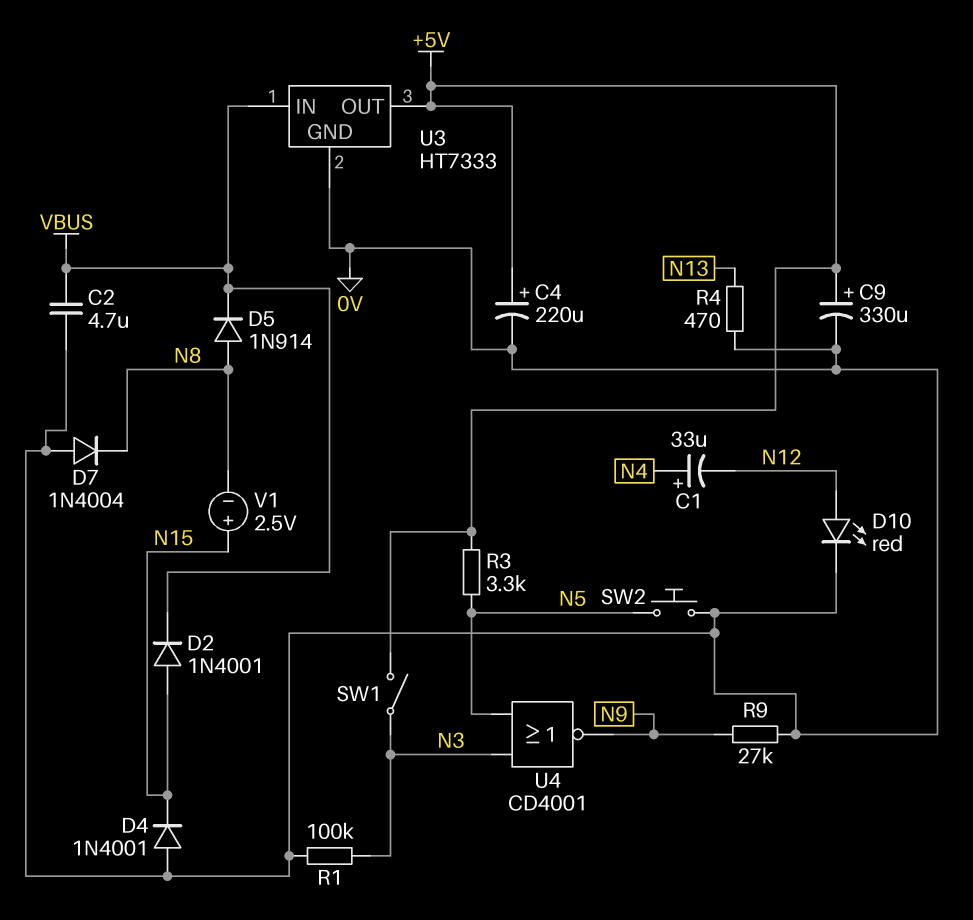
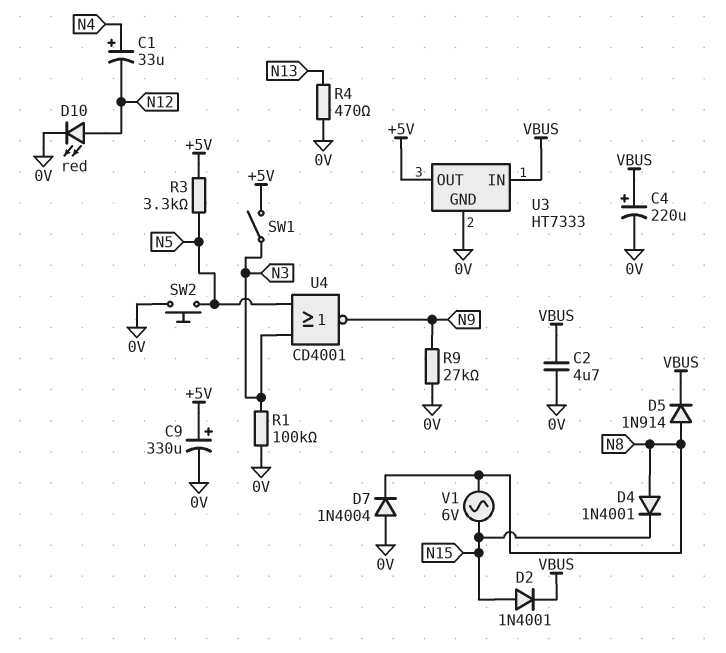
C4: 220uF (plus +5V, minus 0V) -> 220uF (plus VBUS, minus 0V)
D4: diode 1N4001 (A 0V, K N15) -> diode 1N4001 (A N8, K N15)
V1: 2.5V (plus N15, minus N8) -> AC 6V (N8, N15)

